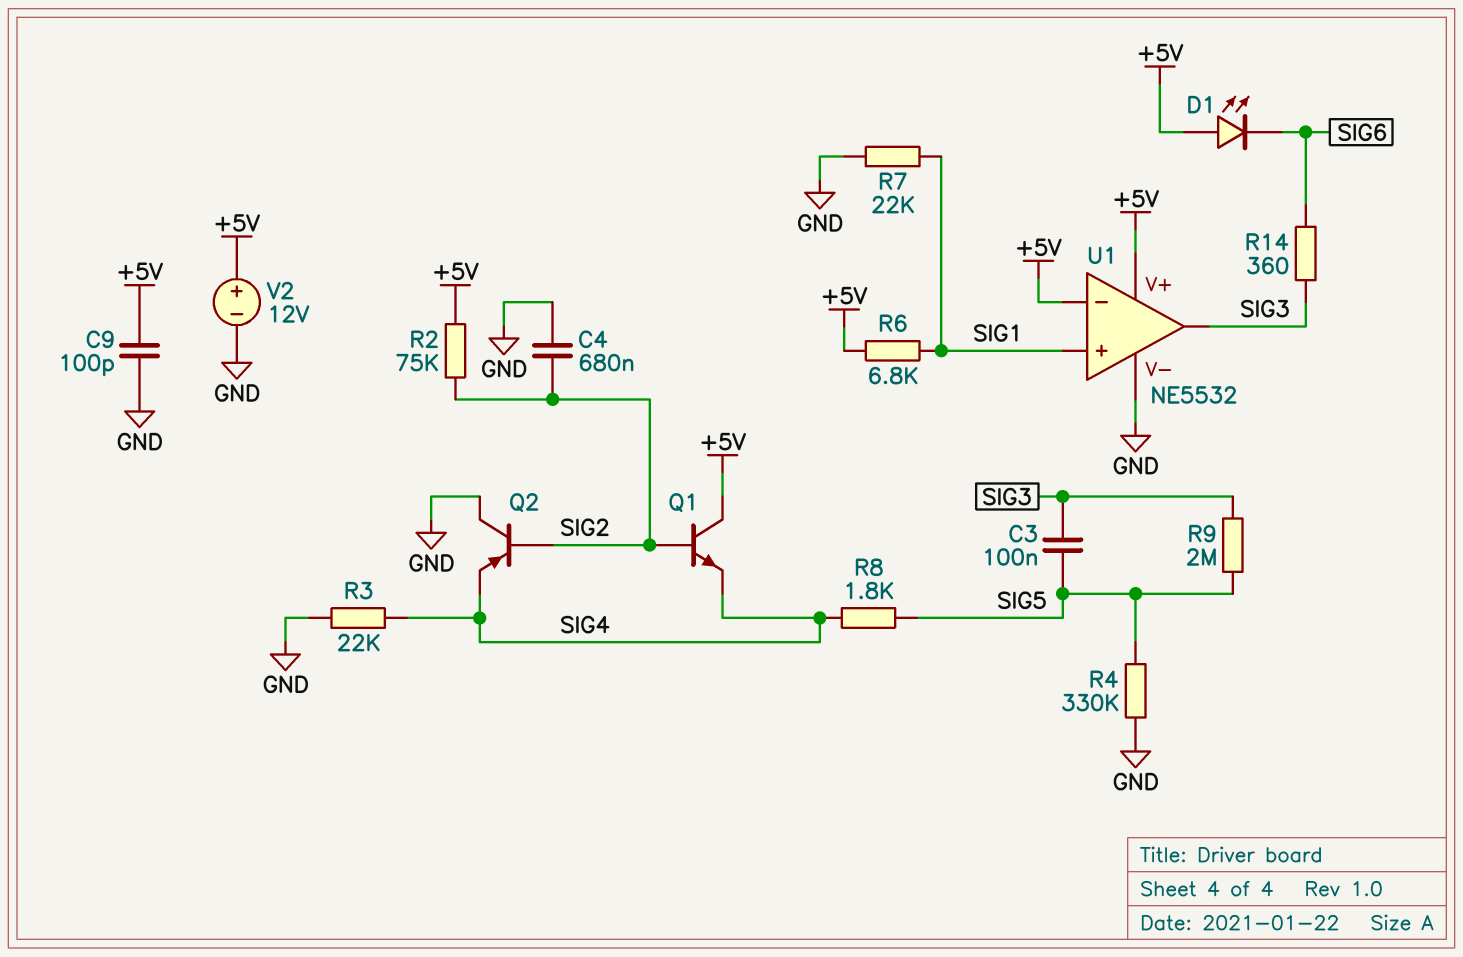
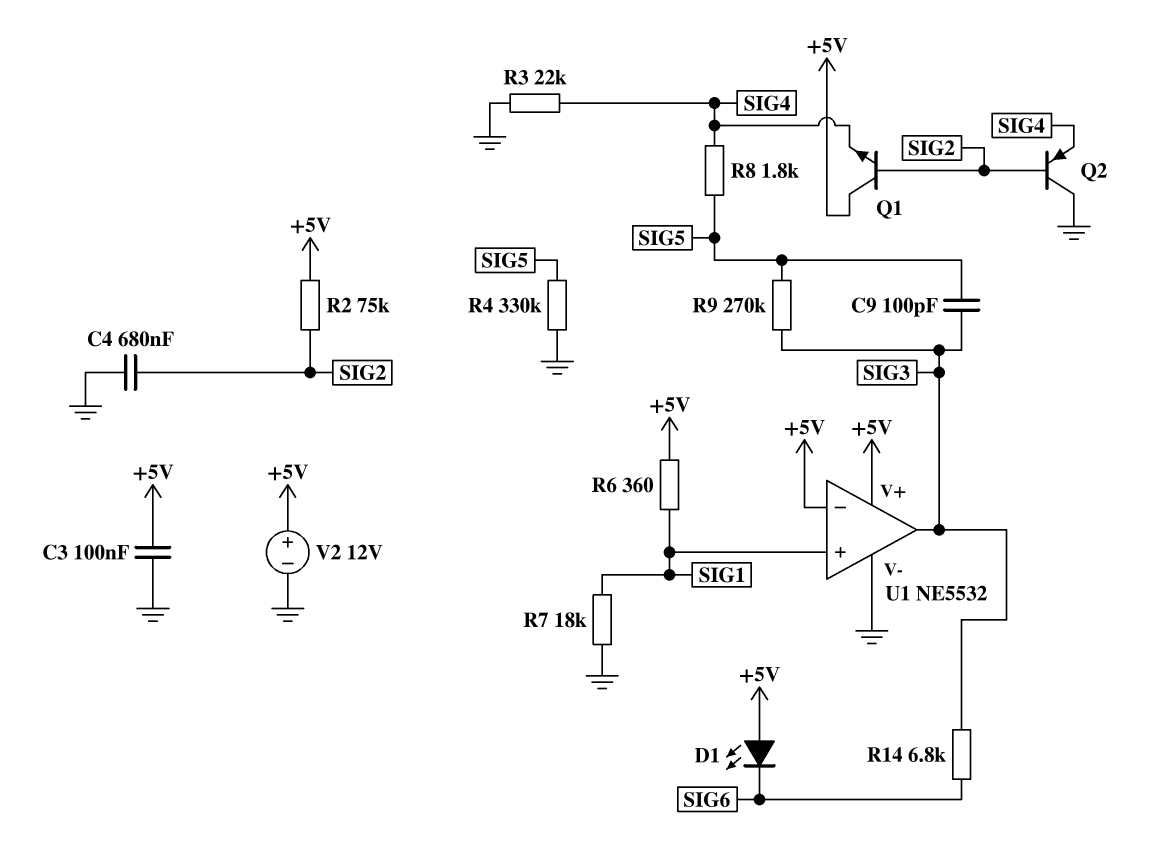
C3: 100nF (SIG3, SIG5) -> 100nF (+5V, GND)
C9: 100pF (+5V, GND) -> 100pF (SIG3, SIG5)
R6: 6.8k (+5V, SIG1) -> 360 (+5V, SIG1)
R7: 22k (GND, SIG1) -> 18k (GND, SIG1)
R9: 2M (SIG3, SIG5) -> 270k (SIG3, SIG5)
R14: 360 (SIG3, SIG6) -> 6.8k (SIG3, SIG6)

